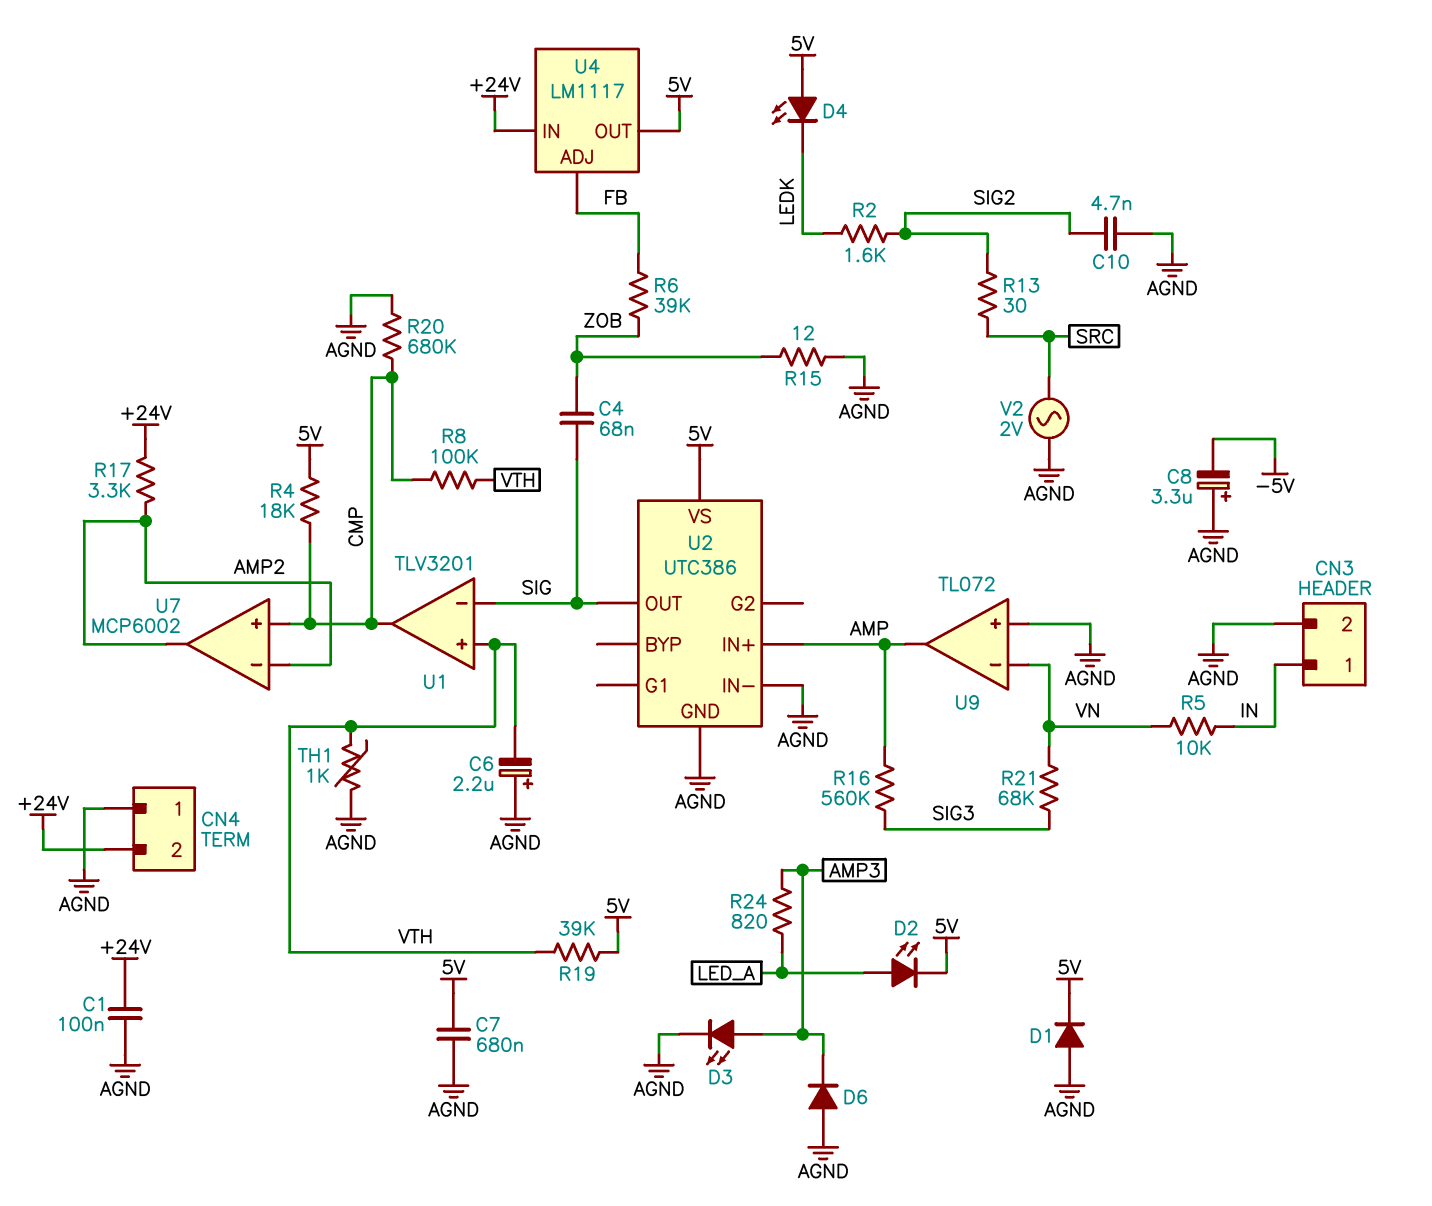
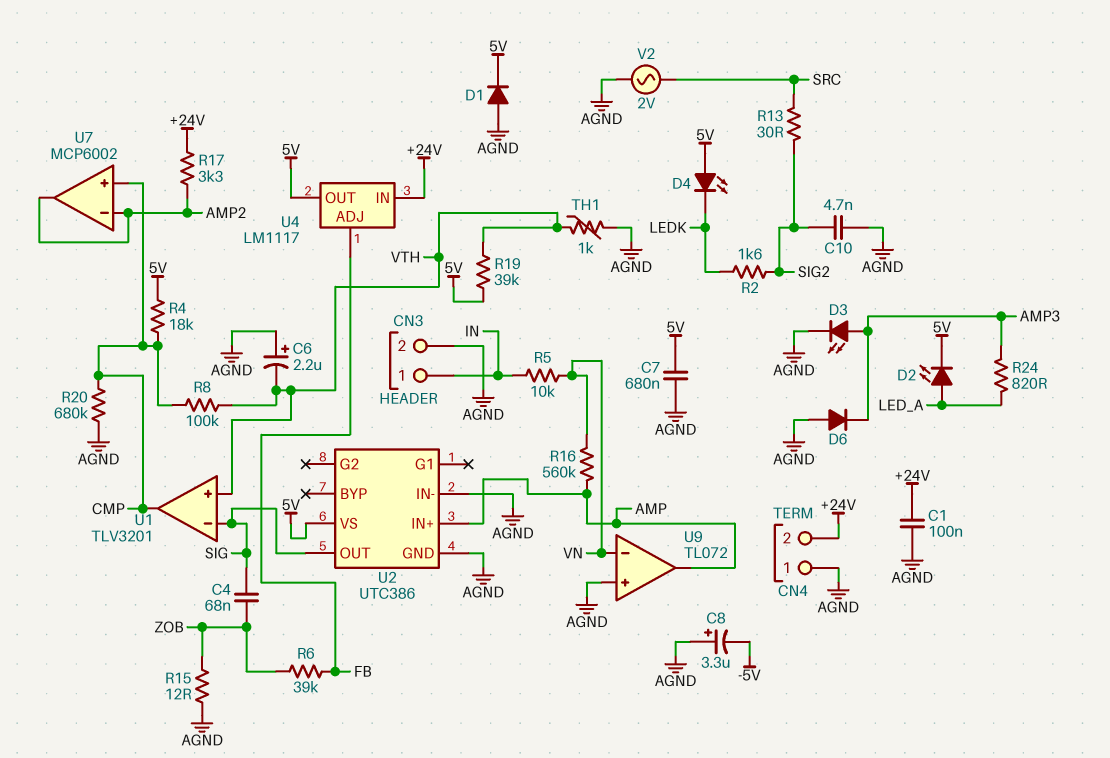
R16: 560k (AMP, SIG3) -> 560k (AMP, VN)
R21: 68k (SIG3, VN) -> none

